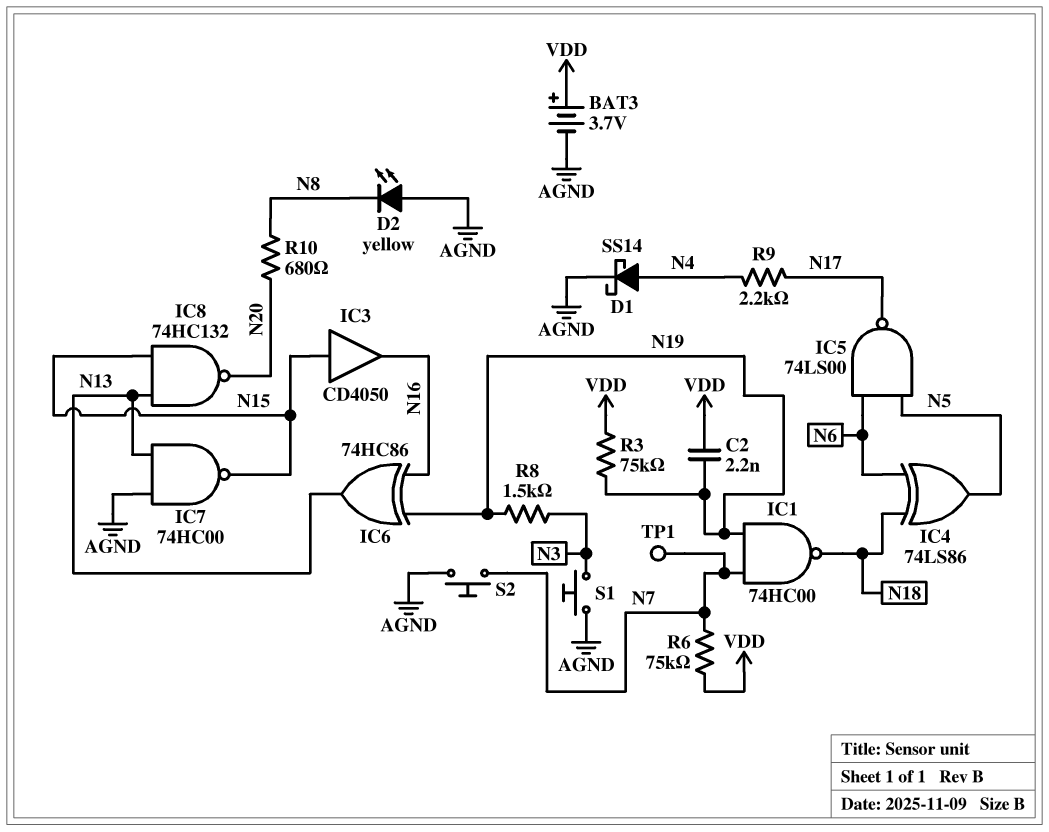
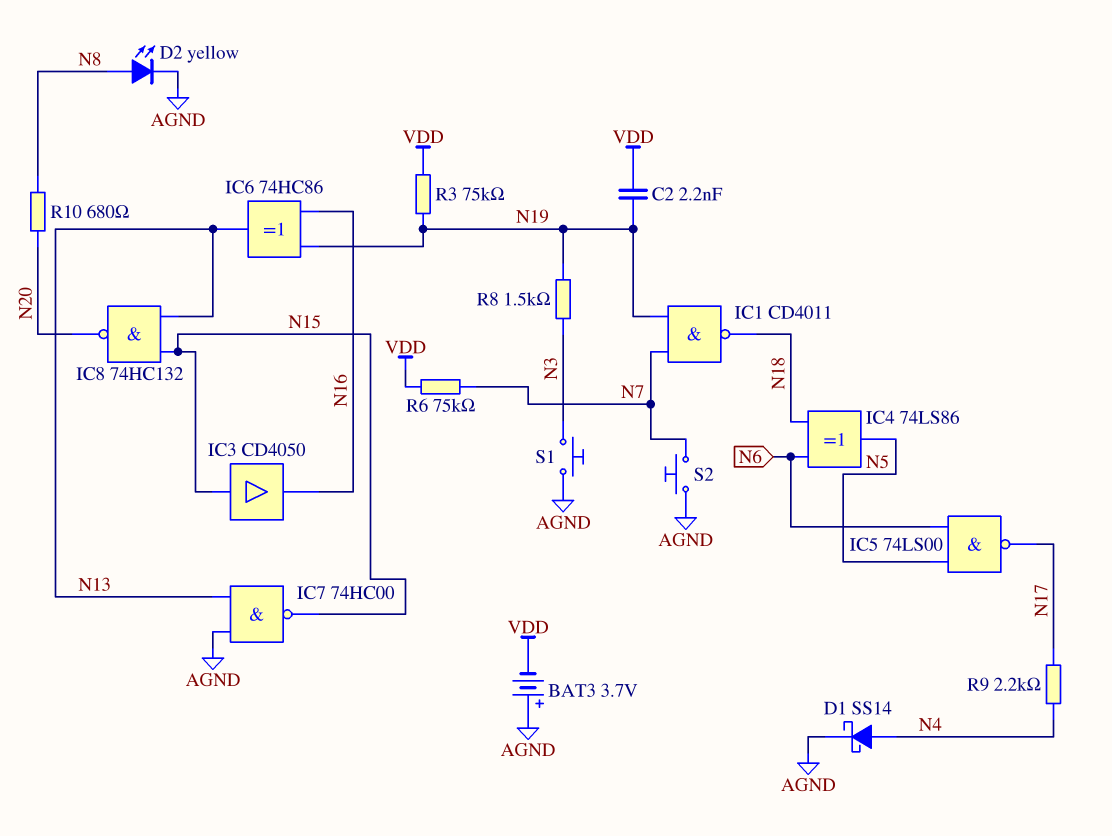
BAT3: 3.7V (plus VDD, minus AGND) -> 3.7V (plus AGND, minus VDD)
D2: LED yellow (A AGND, K N8) -> LED yellow (A N8, K AGND)
IC1: NAND 74HC00 (in N7, in N19, out N18) -> NAND CD4011 (in N7, in N19, out N18)
TP1: test point (N7) -> none

